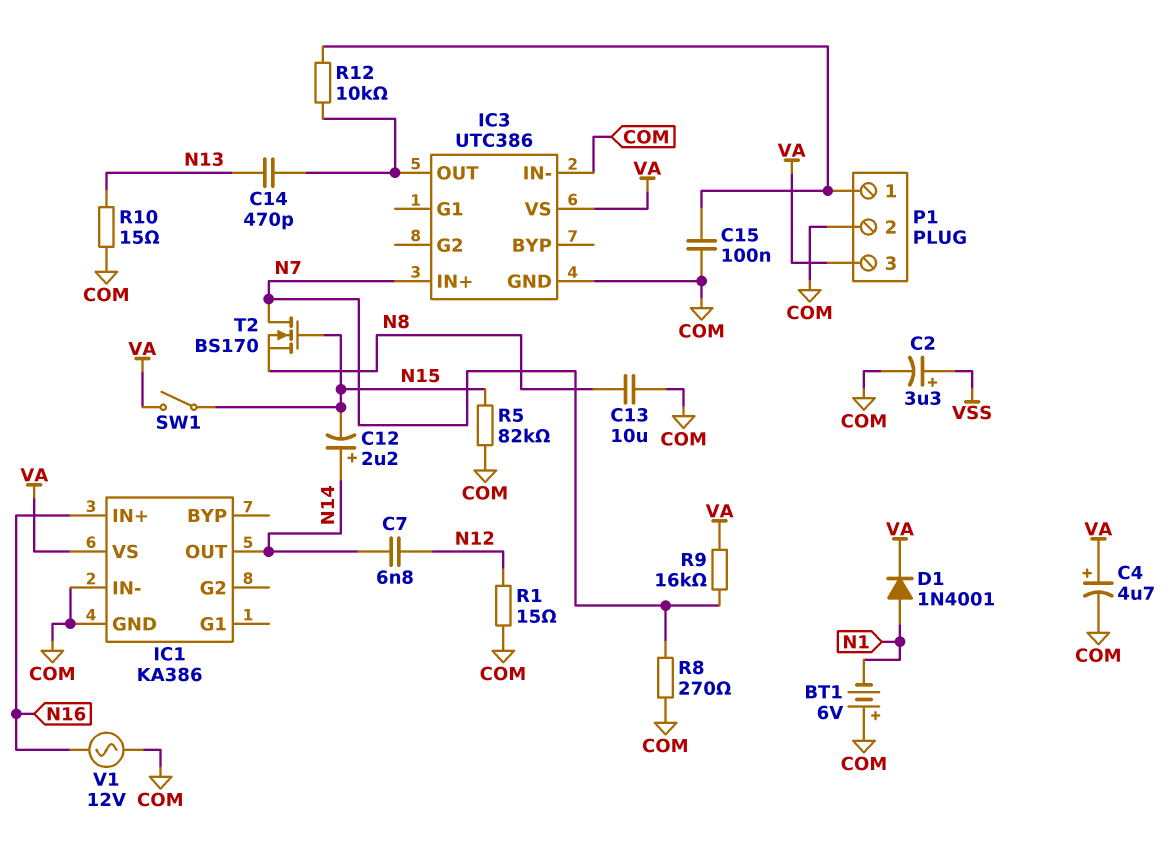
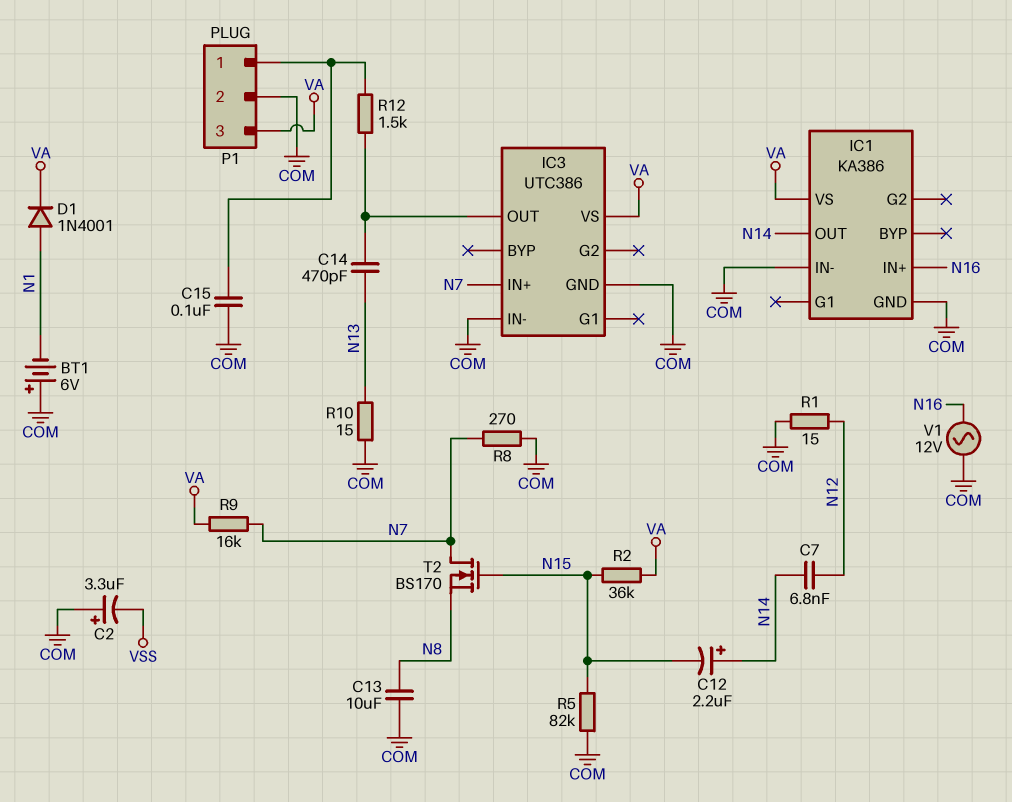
C2: 3.3uF (plus VSS, minus COM) -> 3.3uF (plus COM, minus VSS)
C4: 4.7uF (plus VA, minus COM) -> none
R2: none -> 36k (N15, VA)
R12: 10k (IC3/OUT, P1/1) -> 1.5k (IC3/OUT, P1/1)
SW1: switch (N15, VA) -> none

